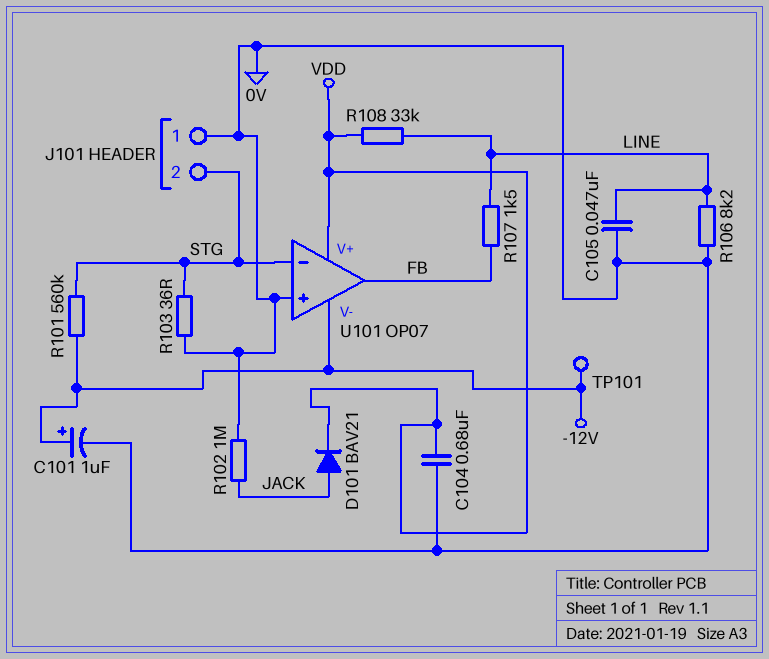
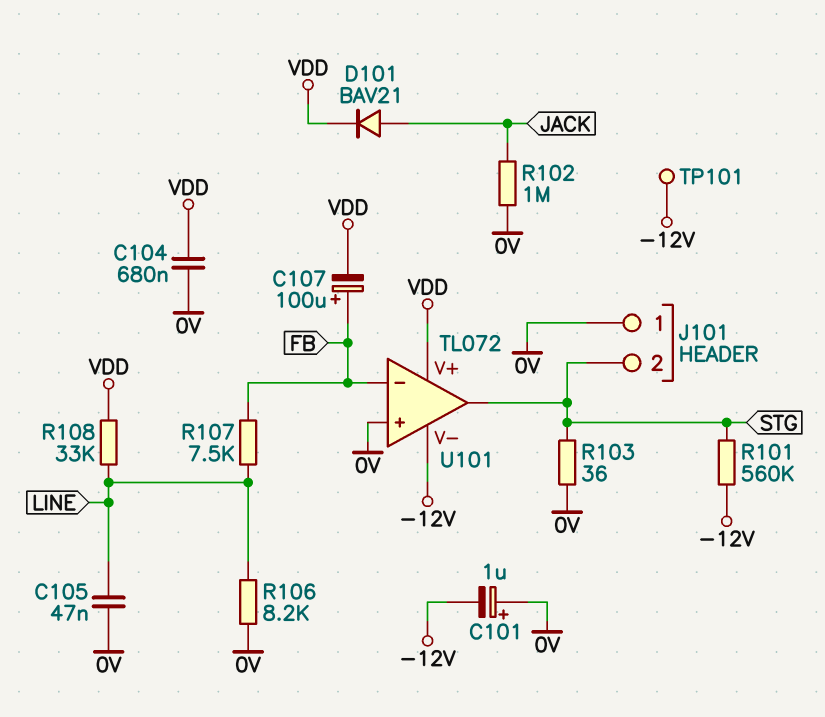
C101: 1uF (plus -12V, minus 0V) -> 1uF (plus 0V, minus -12V)
C107: none -> 100uF (plus FB, minus VDD)
R107: 1.5k (FB, LINE) -> 7.5k (FB, LINE)
U101: OP07 -> TL072
U101 pin in-: STG -> FB
U101 pin out: FB -> STG

